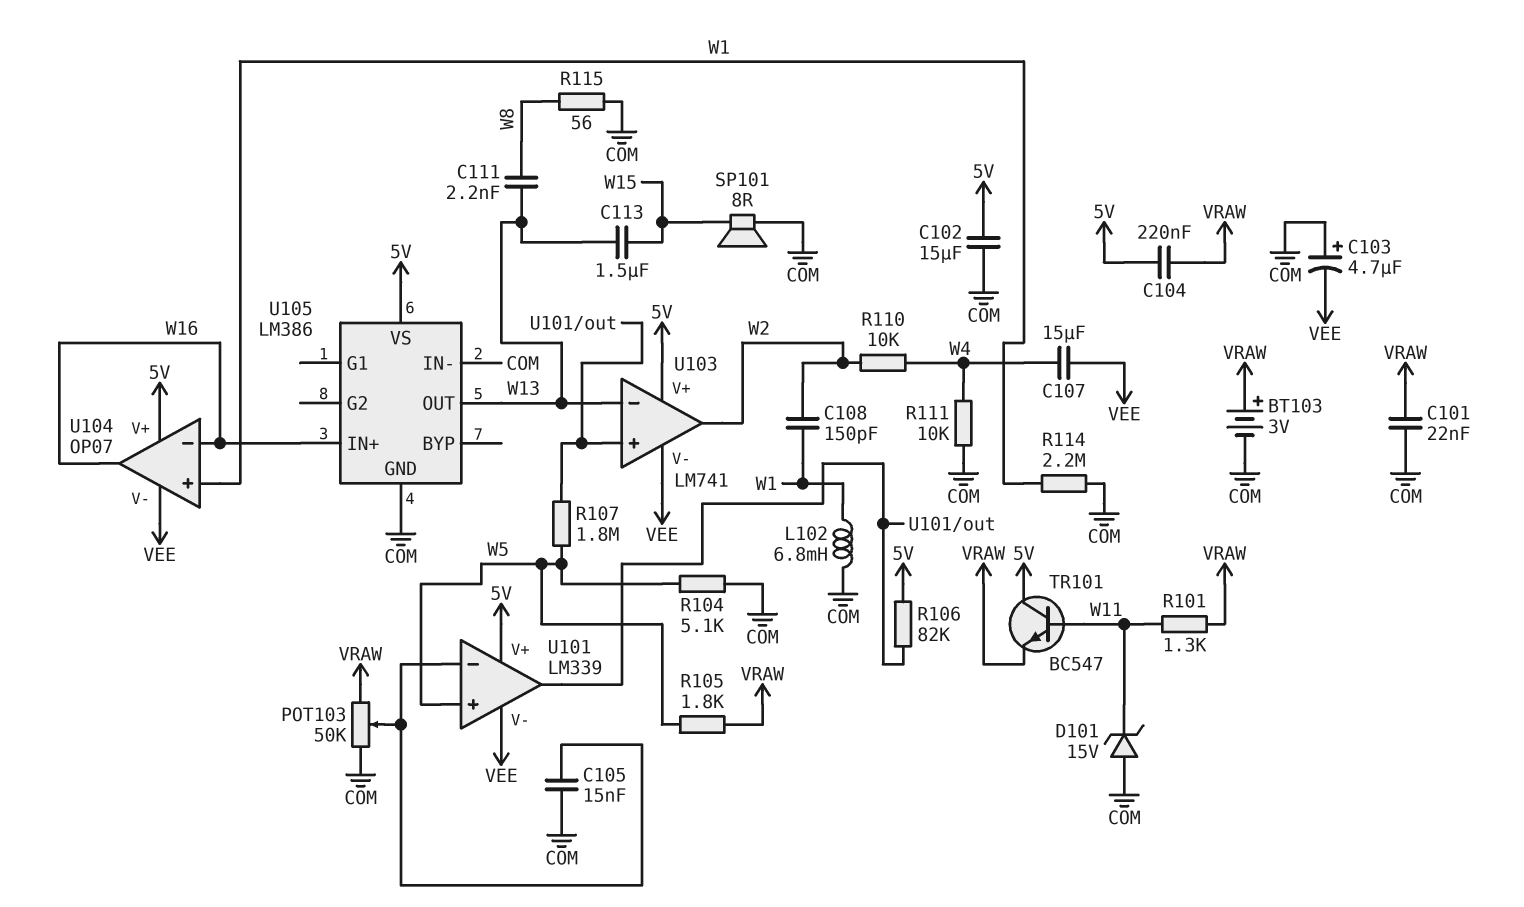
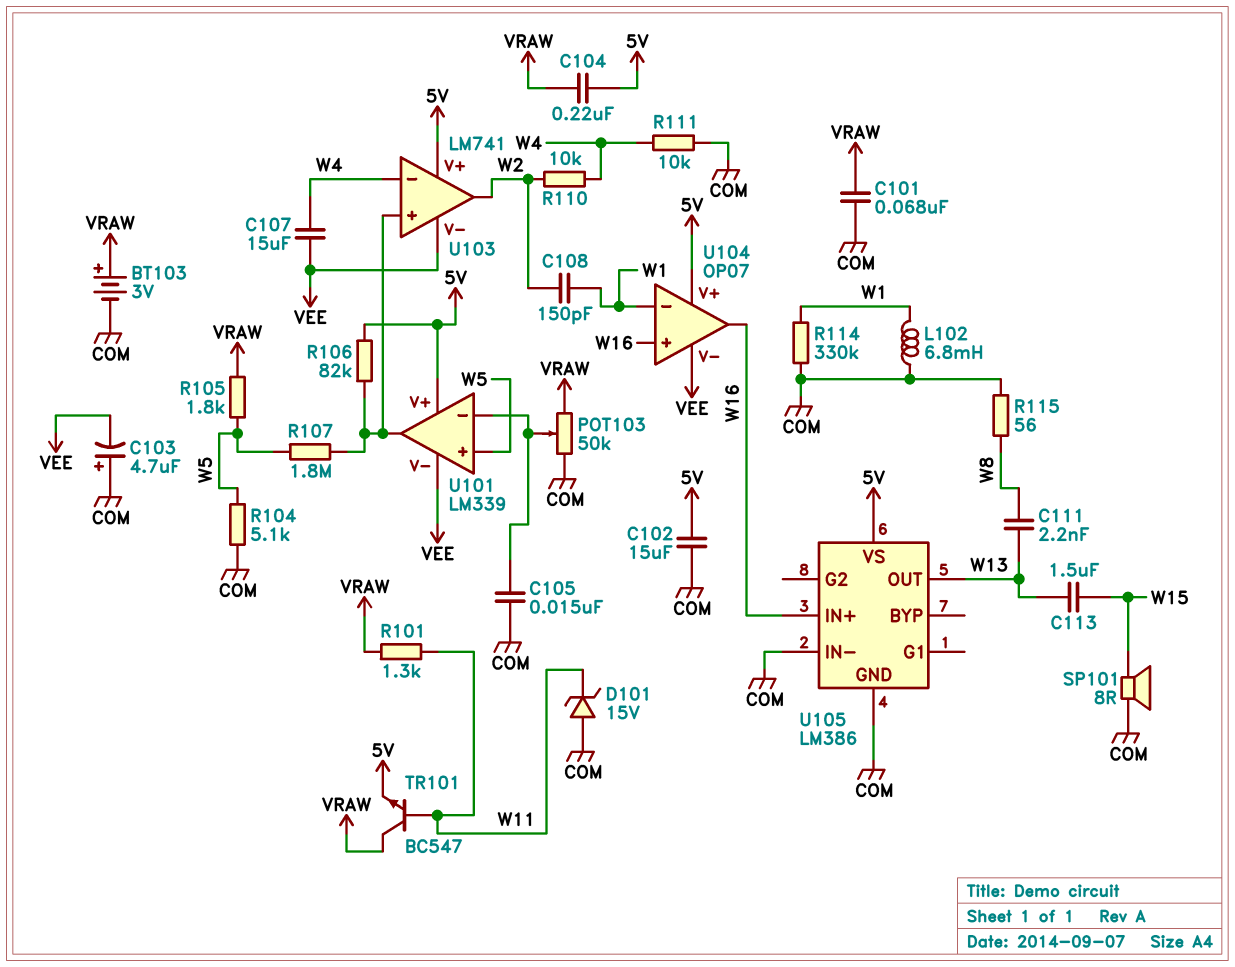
C101: 22nF (COM, VRAW) -> 68nF (COM, VRAW)
R114: 2.2M (COM, W1) -> 330k (COM, W1)
TR101: NPN BC547 (B W11, C 5V, E VRAW) -> NPN BC547 (B W11, C VRAW, E 5V)
U103 pin in-: W13 -> W4
U104 pin in+: W1 -> W16
U104 pin in-: W16 -> W1

